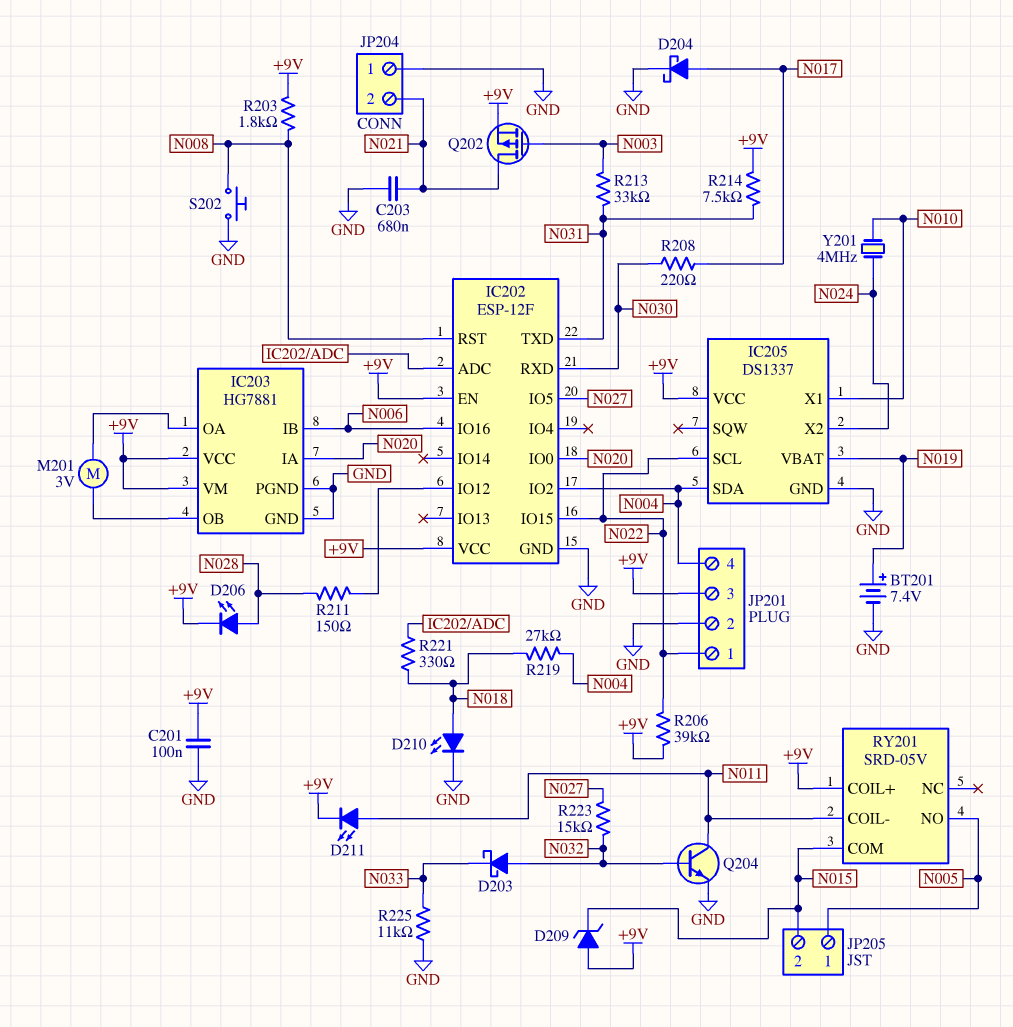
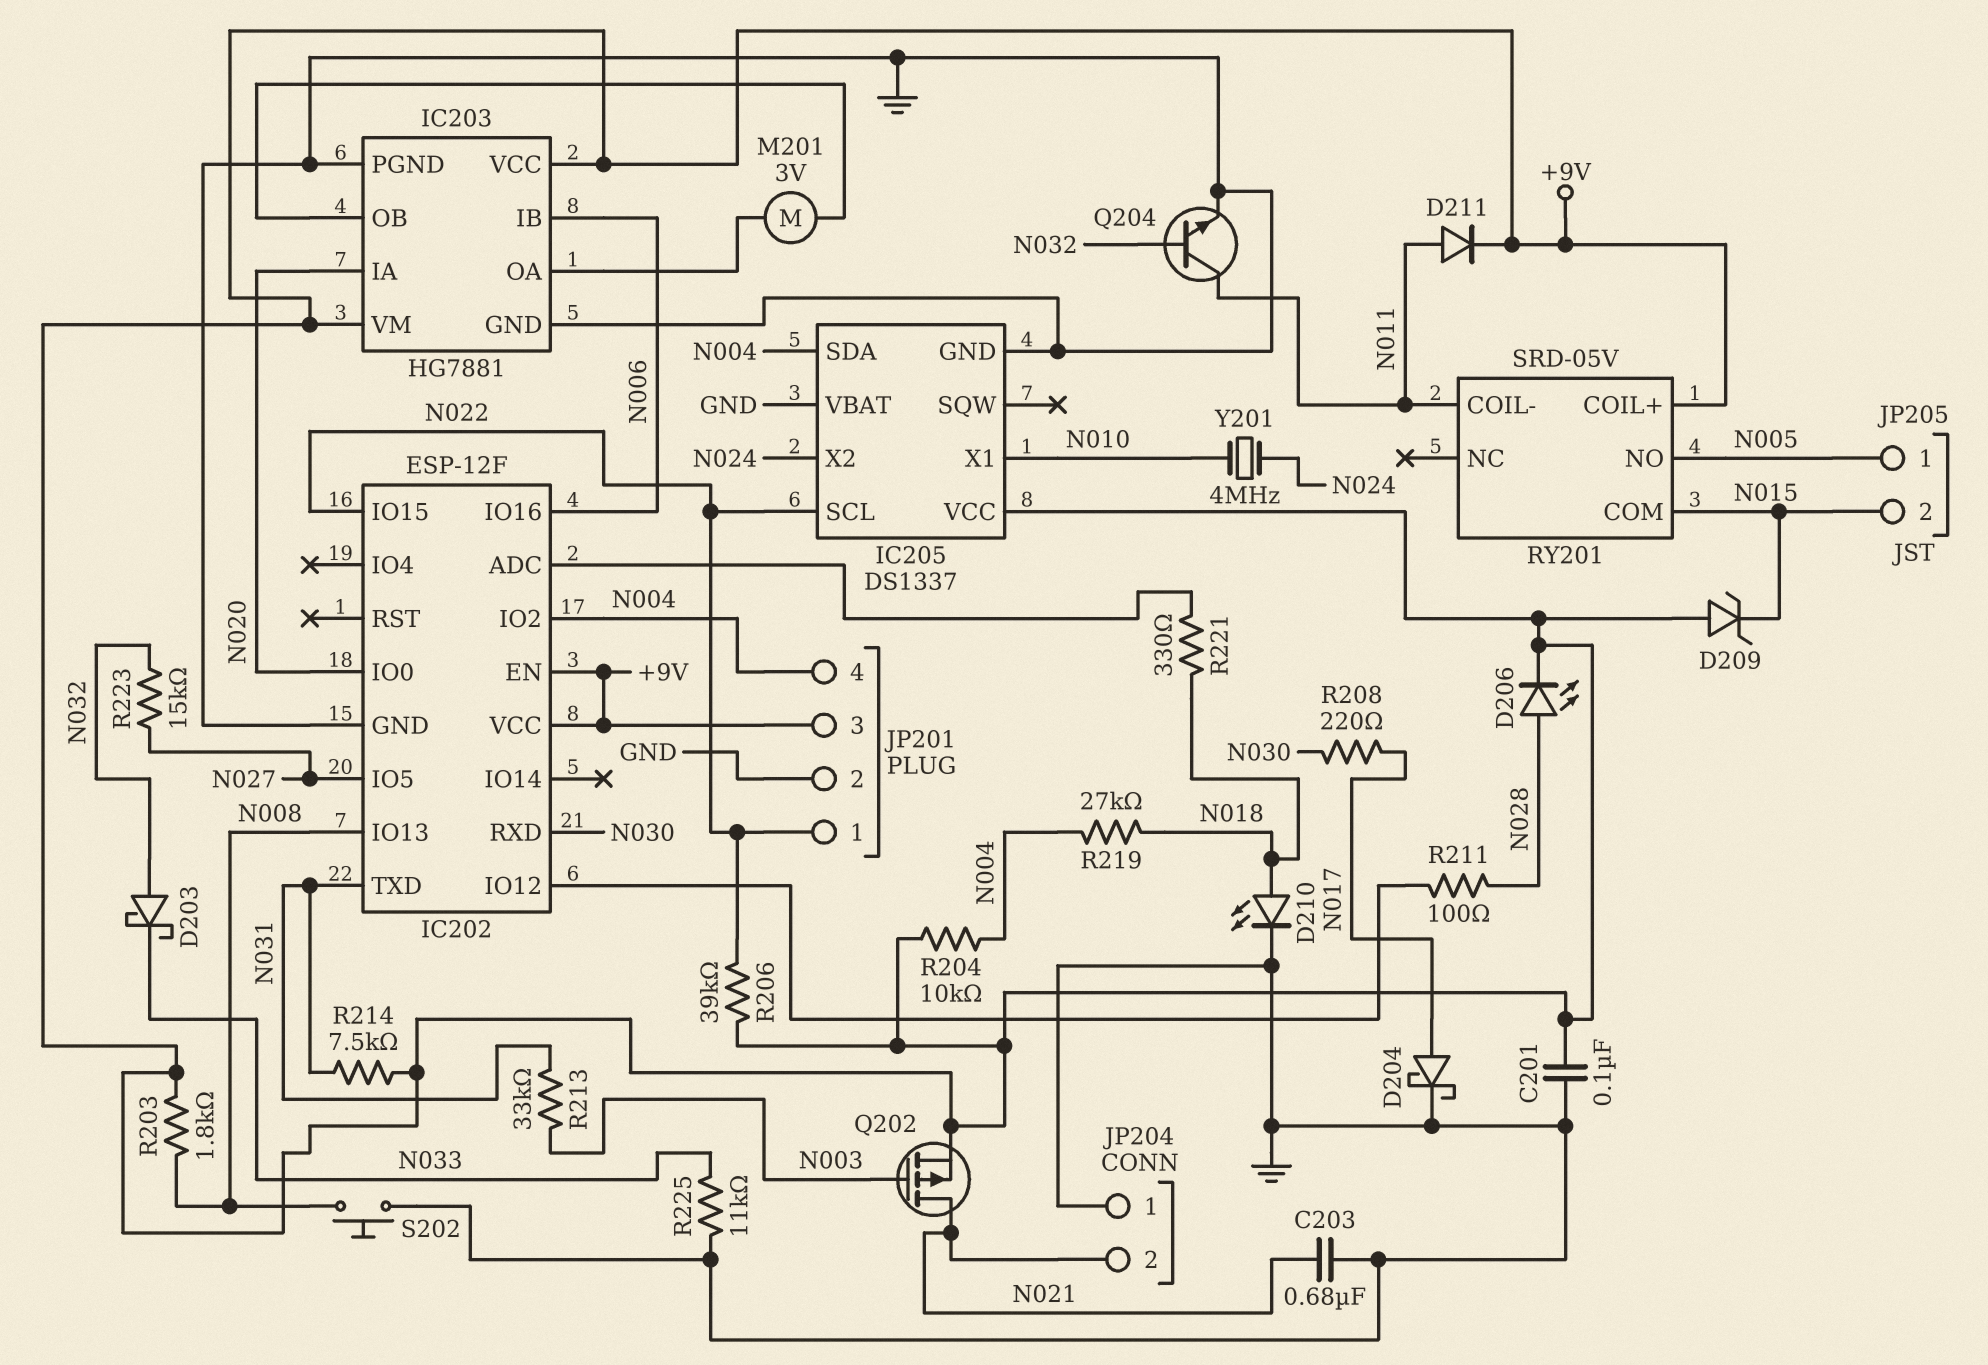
BT201: 7.4V (plus N019, minus GND) -> none
D211: LED (A N011, K +9V) -> diode (A N011, K +9V)
IC202 pin IO13: none -> N008
IC202 pin RST: N008 -> none
IC205 pin VBAT: N019 -> GND
R204: none -> 10k (+9V, N004)
R211: 150 (IC202/IO12, N028) -> 100 (IC202/IO12, N028)

